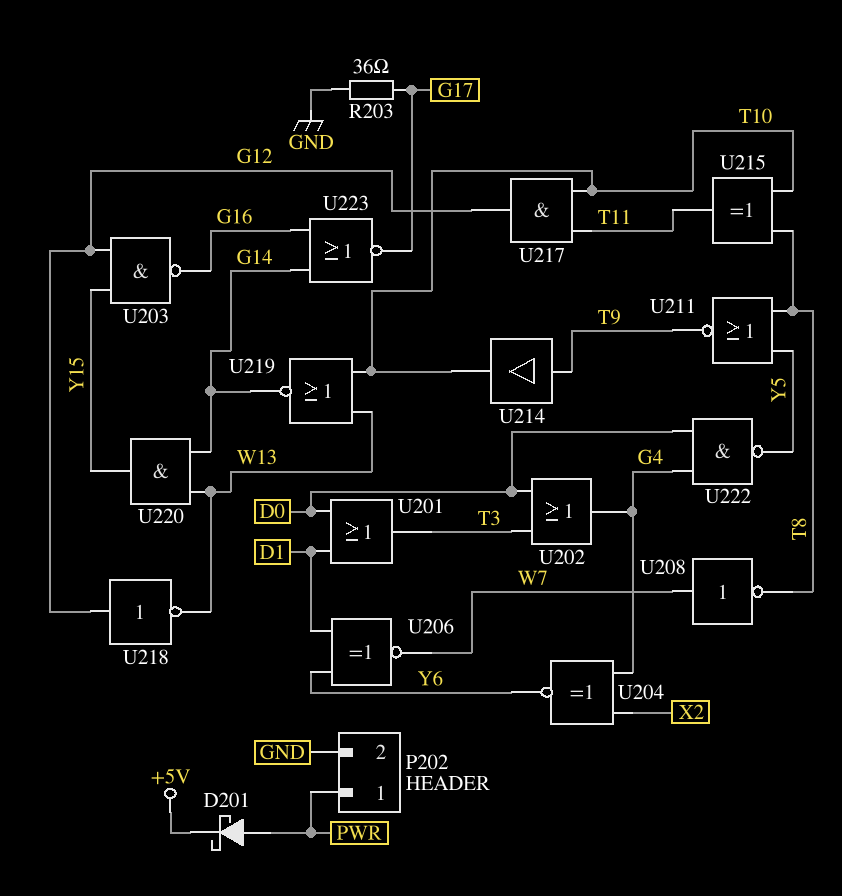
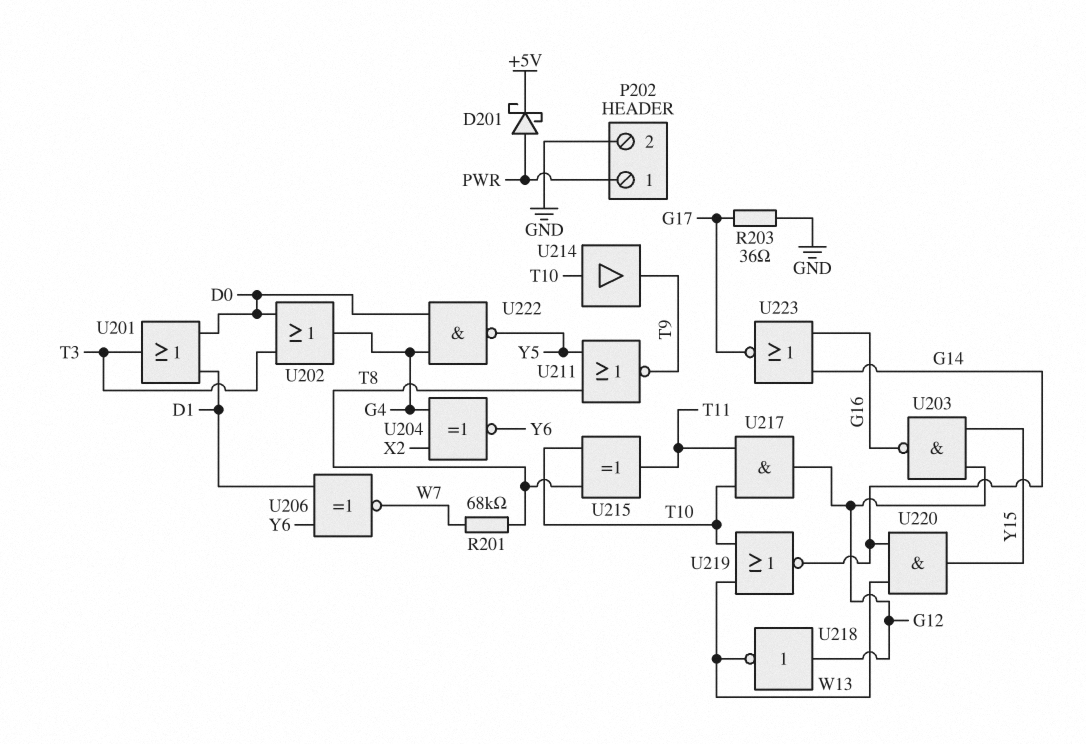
R201: none -> 68k (T8, W7)
U208: NOT (in W7, out T8) -> none
U214: buffer (in T9, out T10) -> buffer (in T10, out T9)

